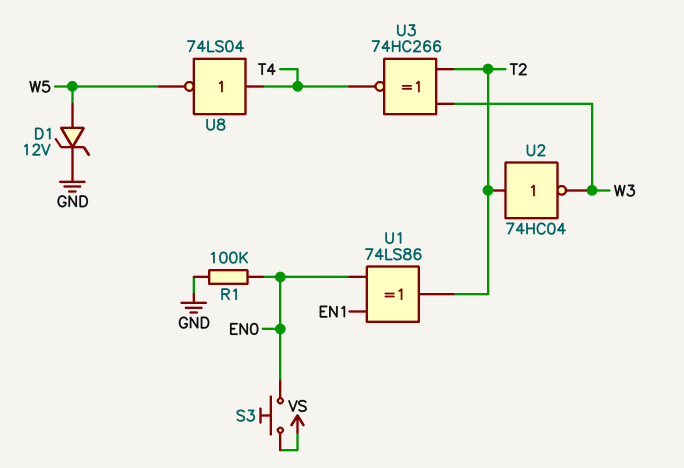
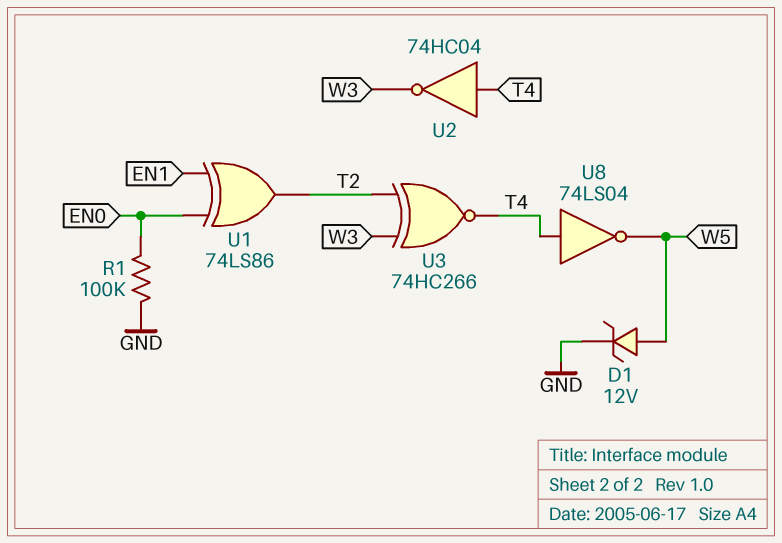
S3: button (EN0, VS) -> none
U2: NOT 74HC04 (in T2, out W3) -> NOT 74HC04 (in T4, out W3)

